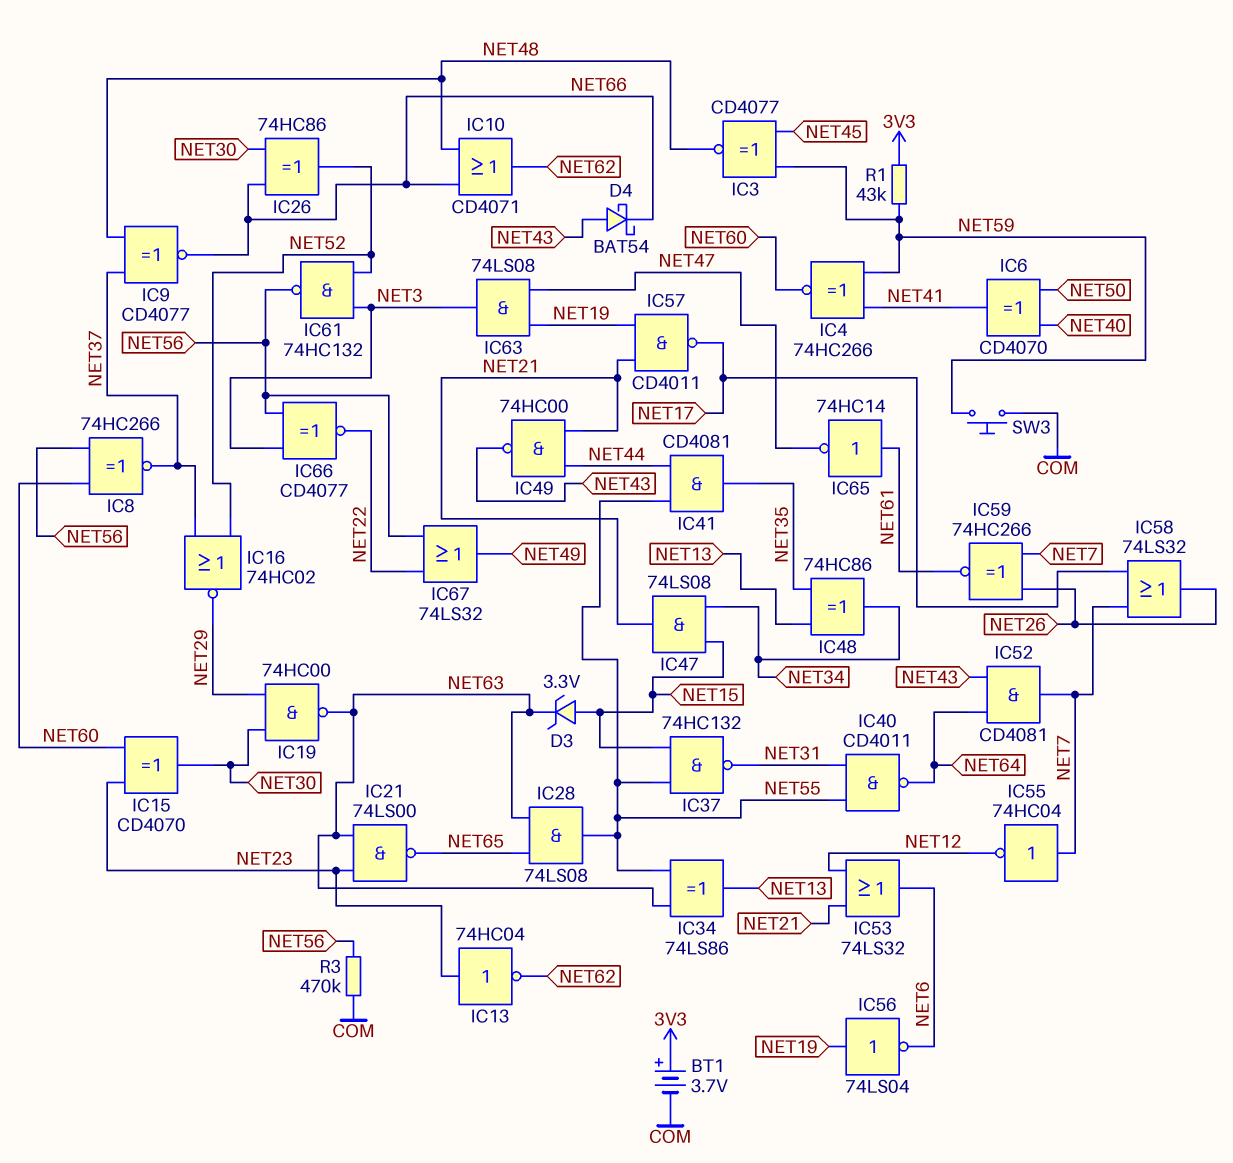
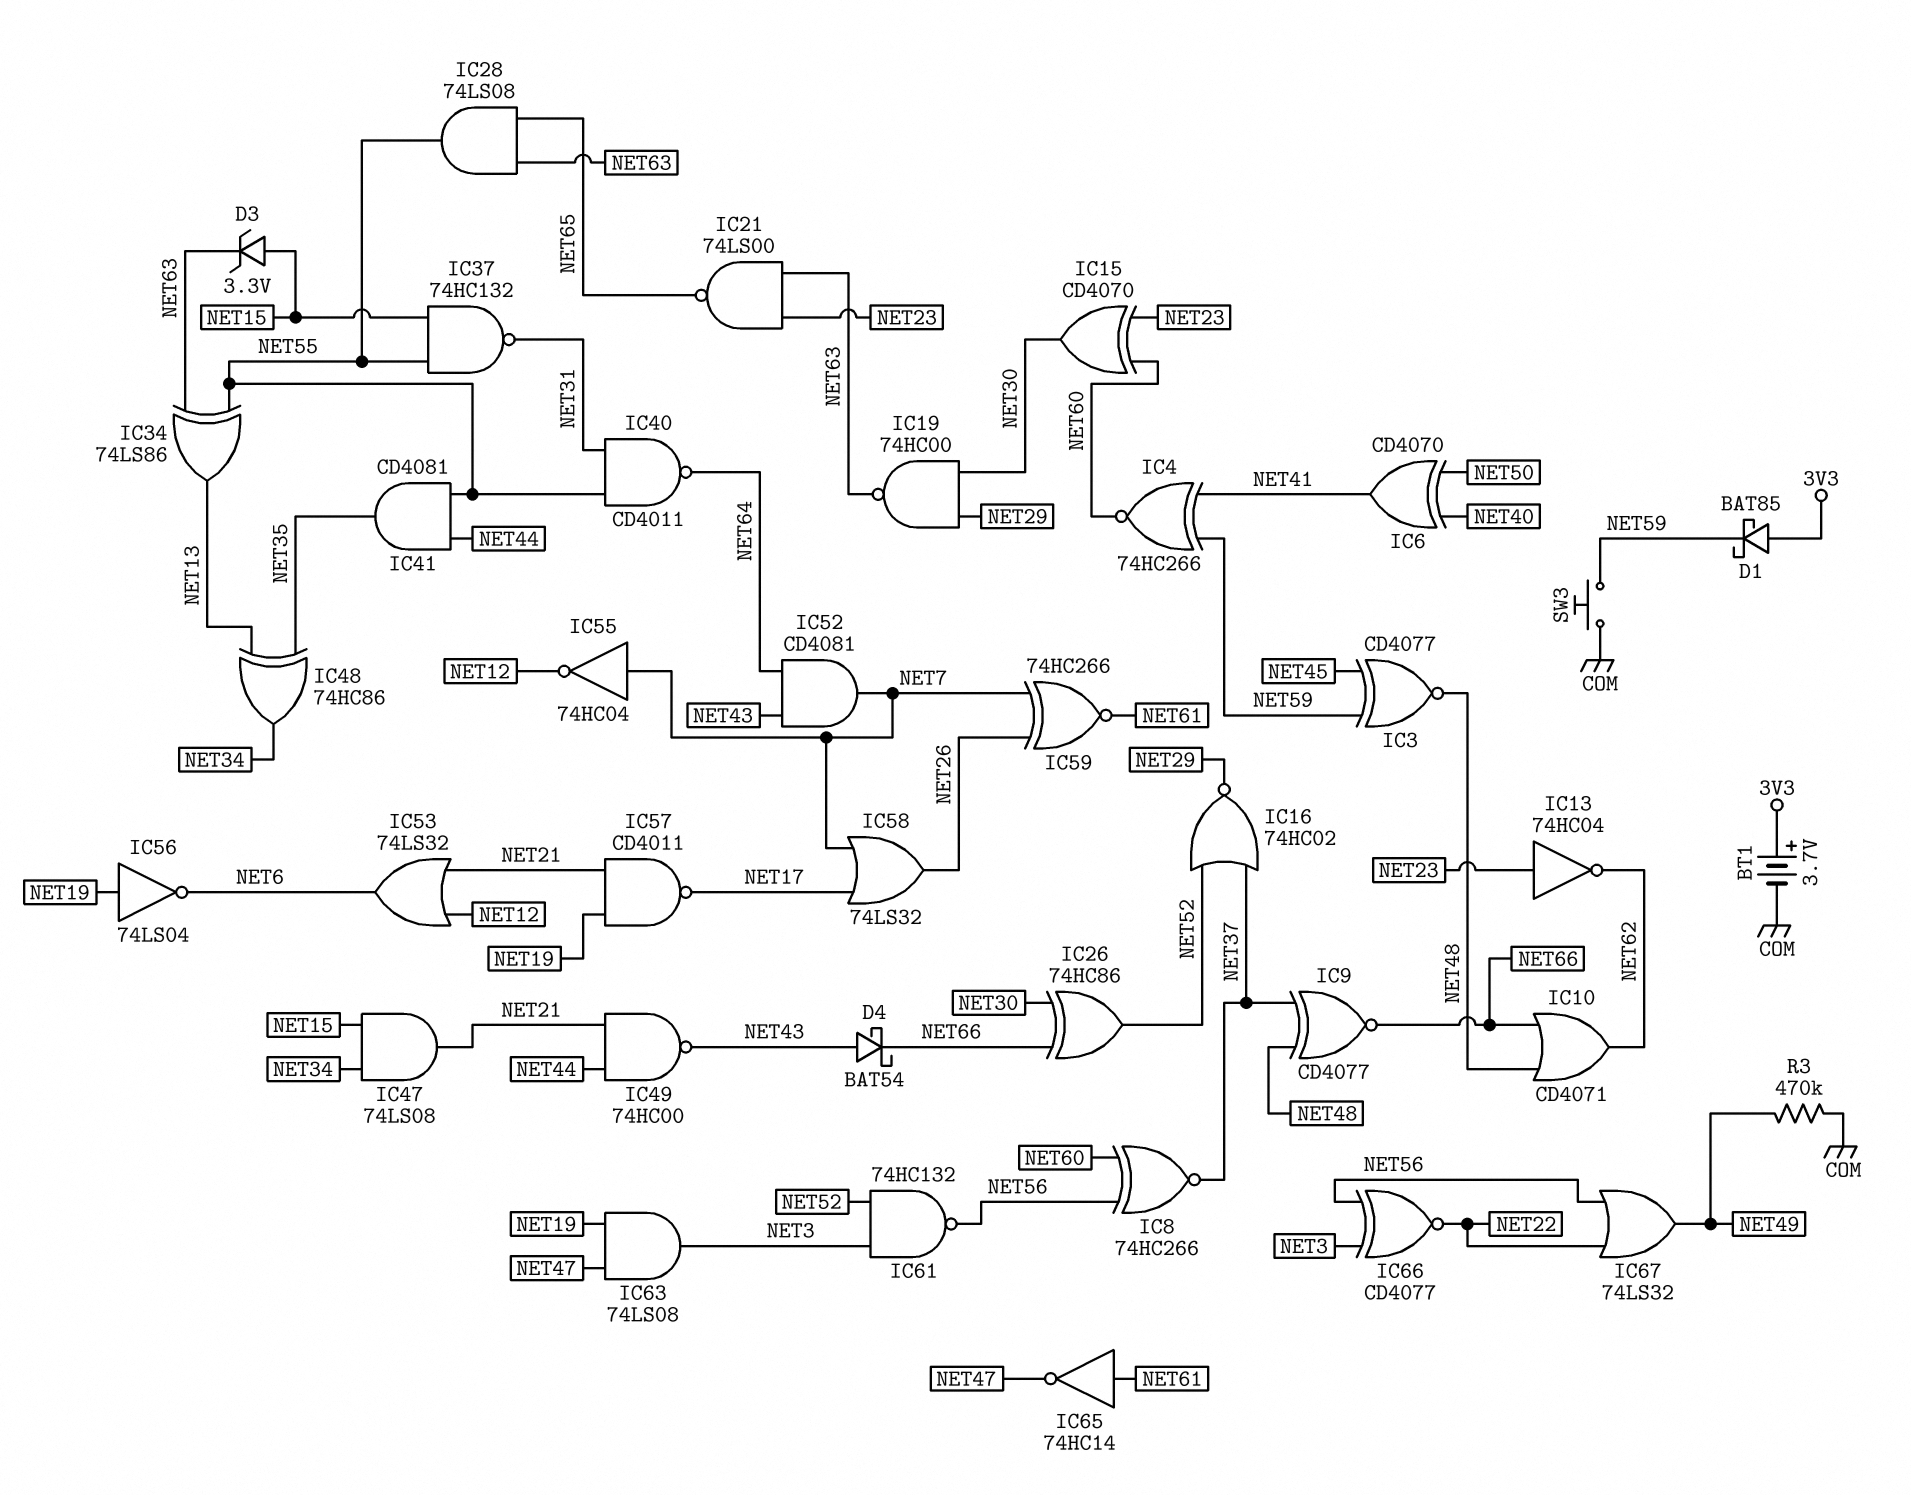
D1: none -> schottky BAT85 (A 3V3, K NET59)
R1: 43k (3V3, NET59) -> none
R3: 470k (COM, NET56) -> 470k (COM, NET49)

